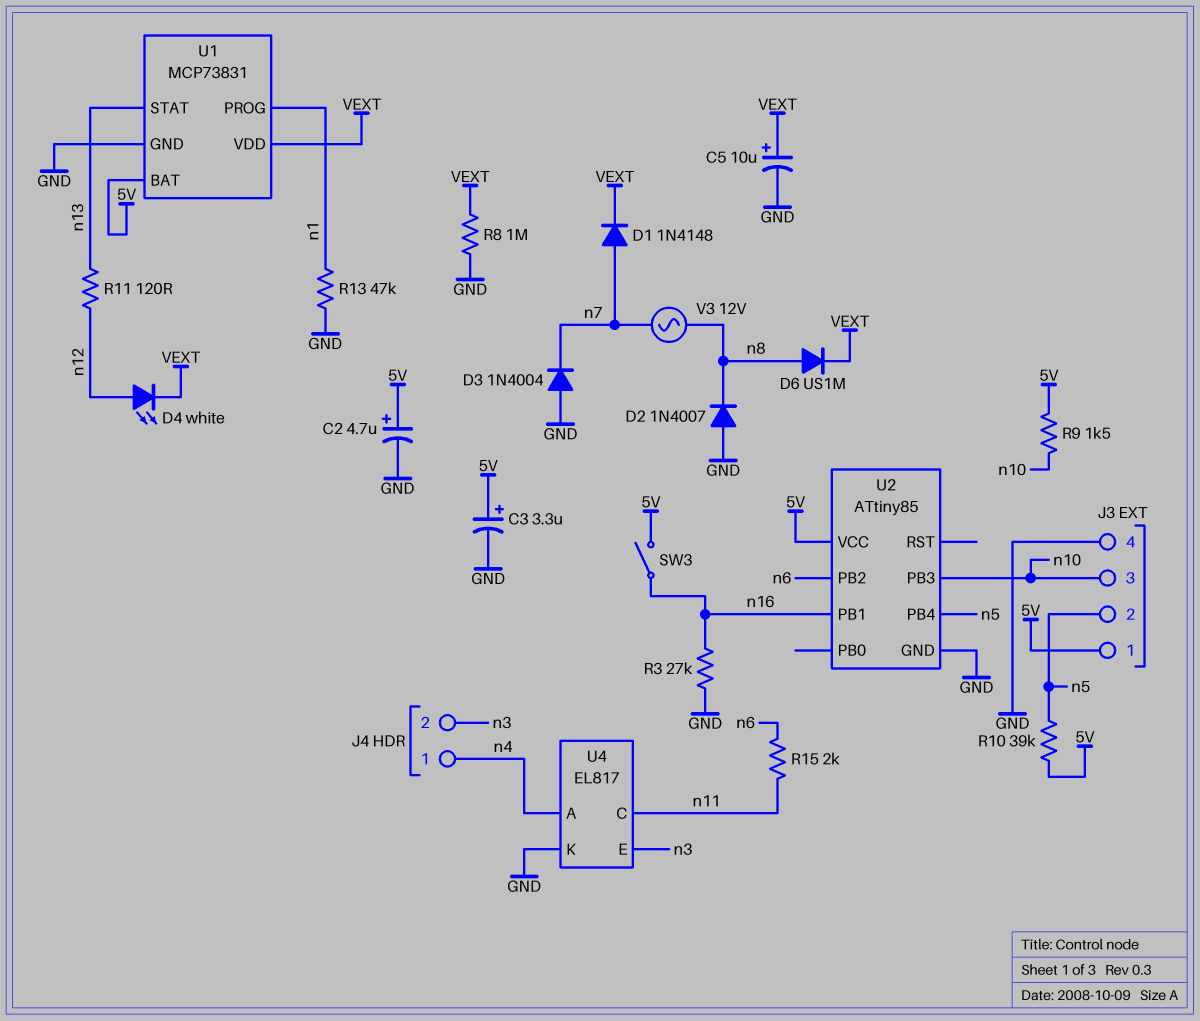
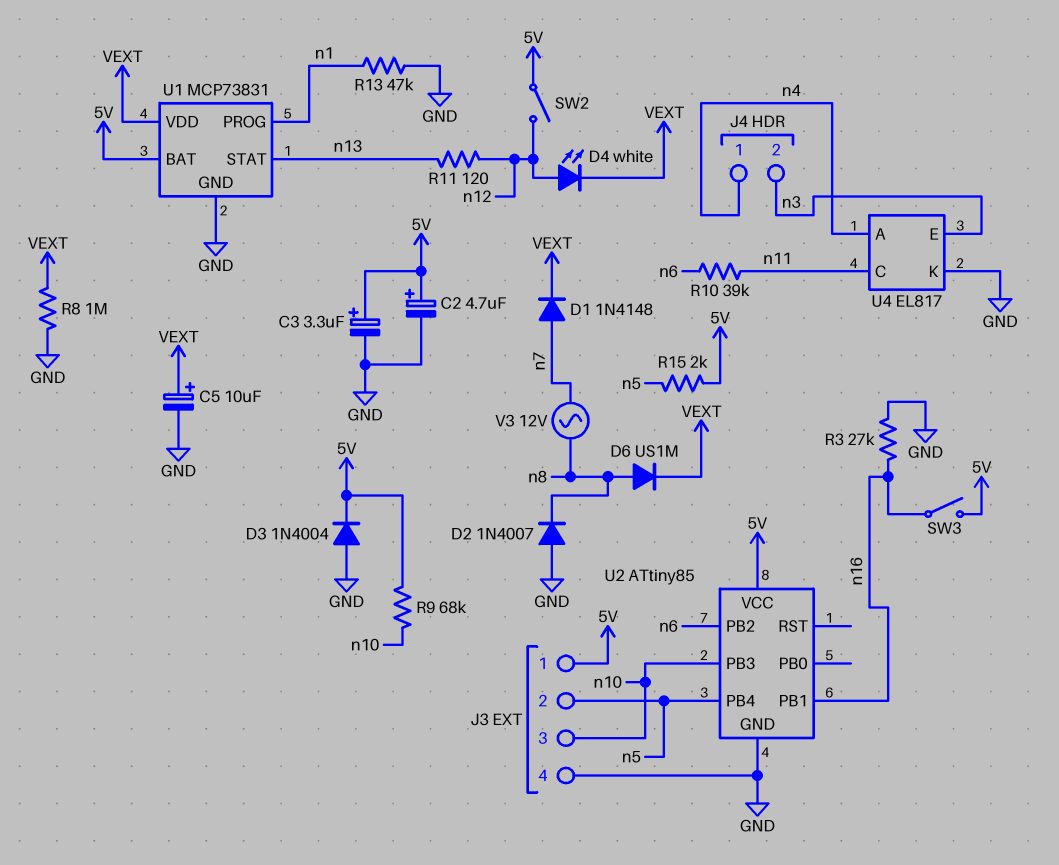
D3: diode 1N4004 (A GND, K n7) -> diode 1N4004 (A GND, K 5V)
R9: 1.5k (5V, n10) -> 68k (5V, n10)
R10: 39k (5V, n5) -> 39k (n6, n11)
R15: 2k (n6, n11) -> 2k (5V, n5)
SW2: none -> switch (5V, n12)

